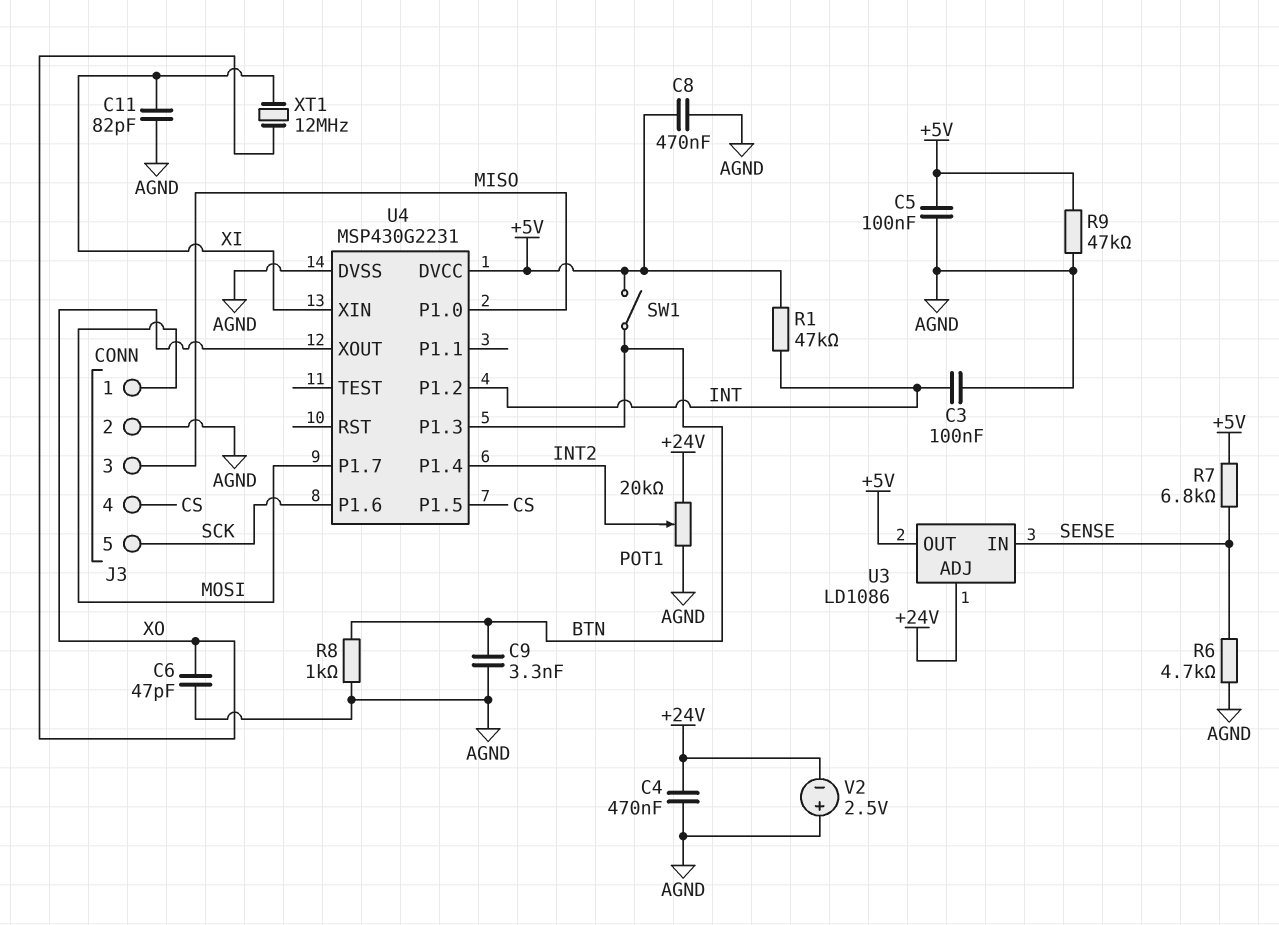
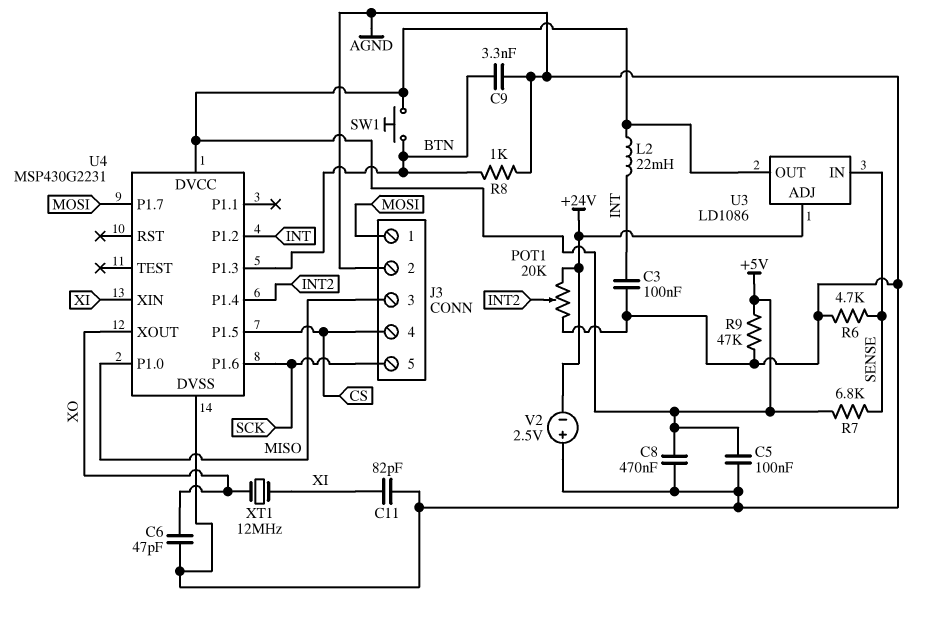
C4: 470nF (+24V, AGND) -> none
L2: none -> 22mH (+5V, INT)
R1: 47k (+5V, INT) -> none
SW1: switch (+5V, BTN) -> button (+5V, BTN)

